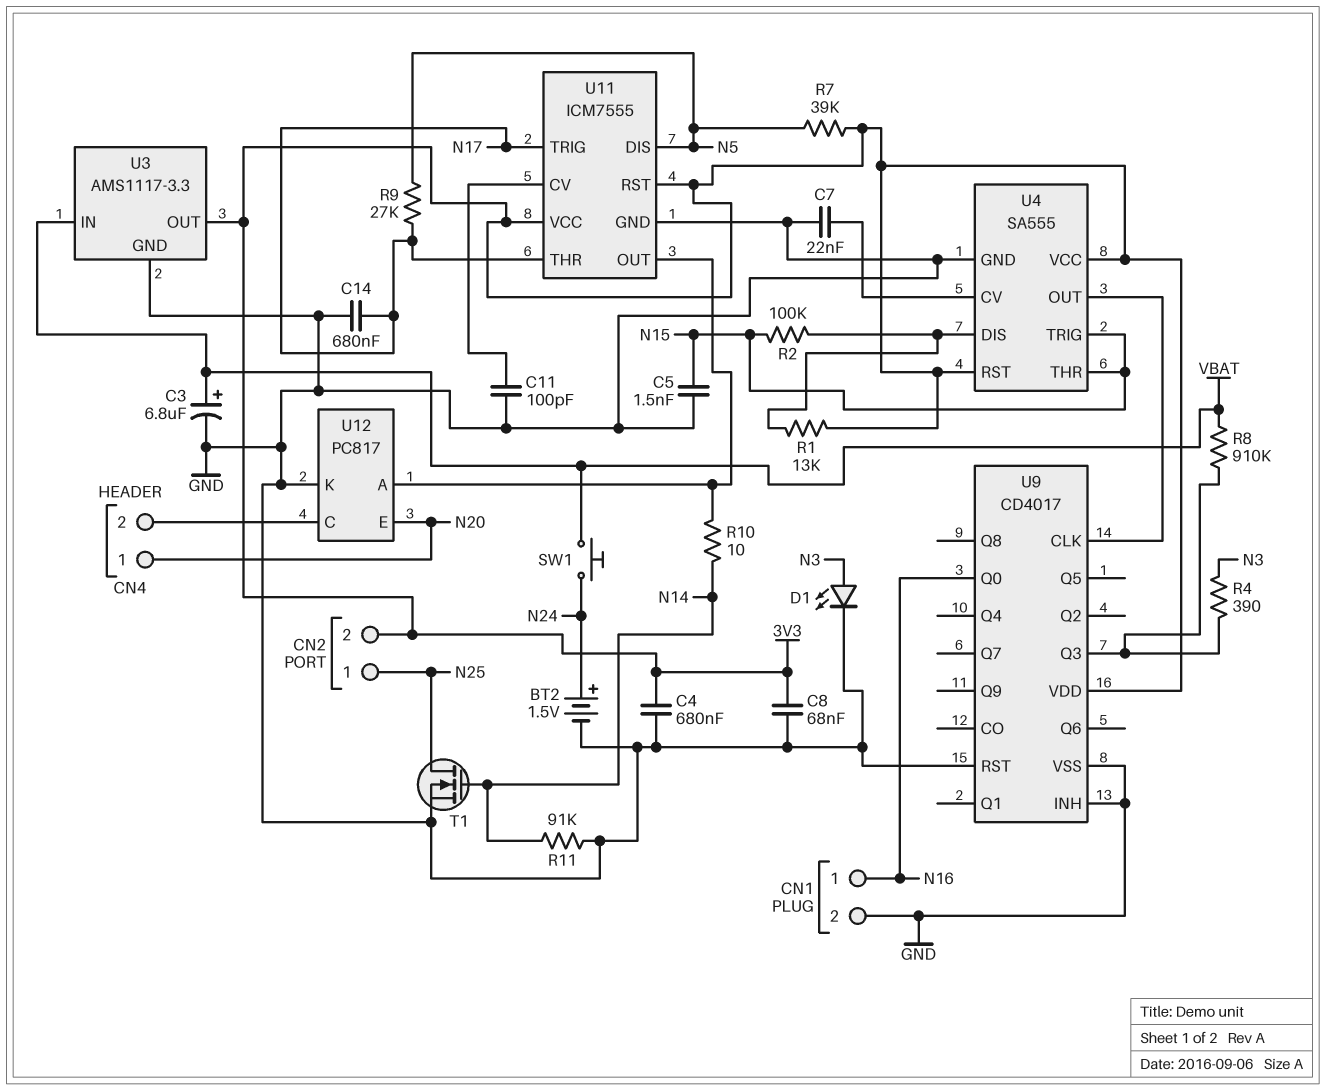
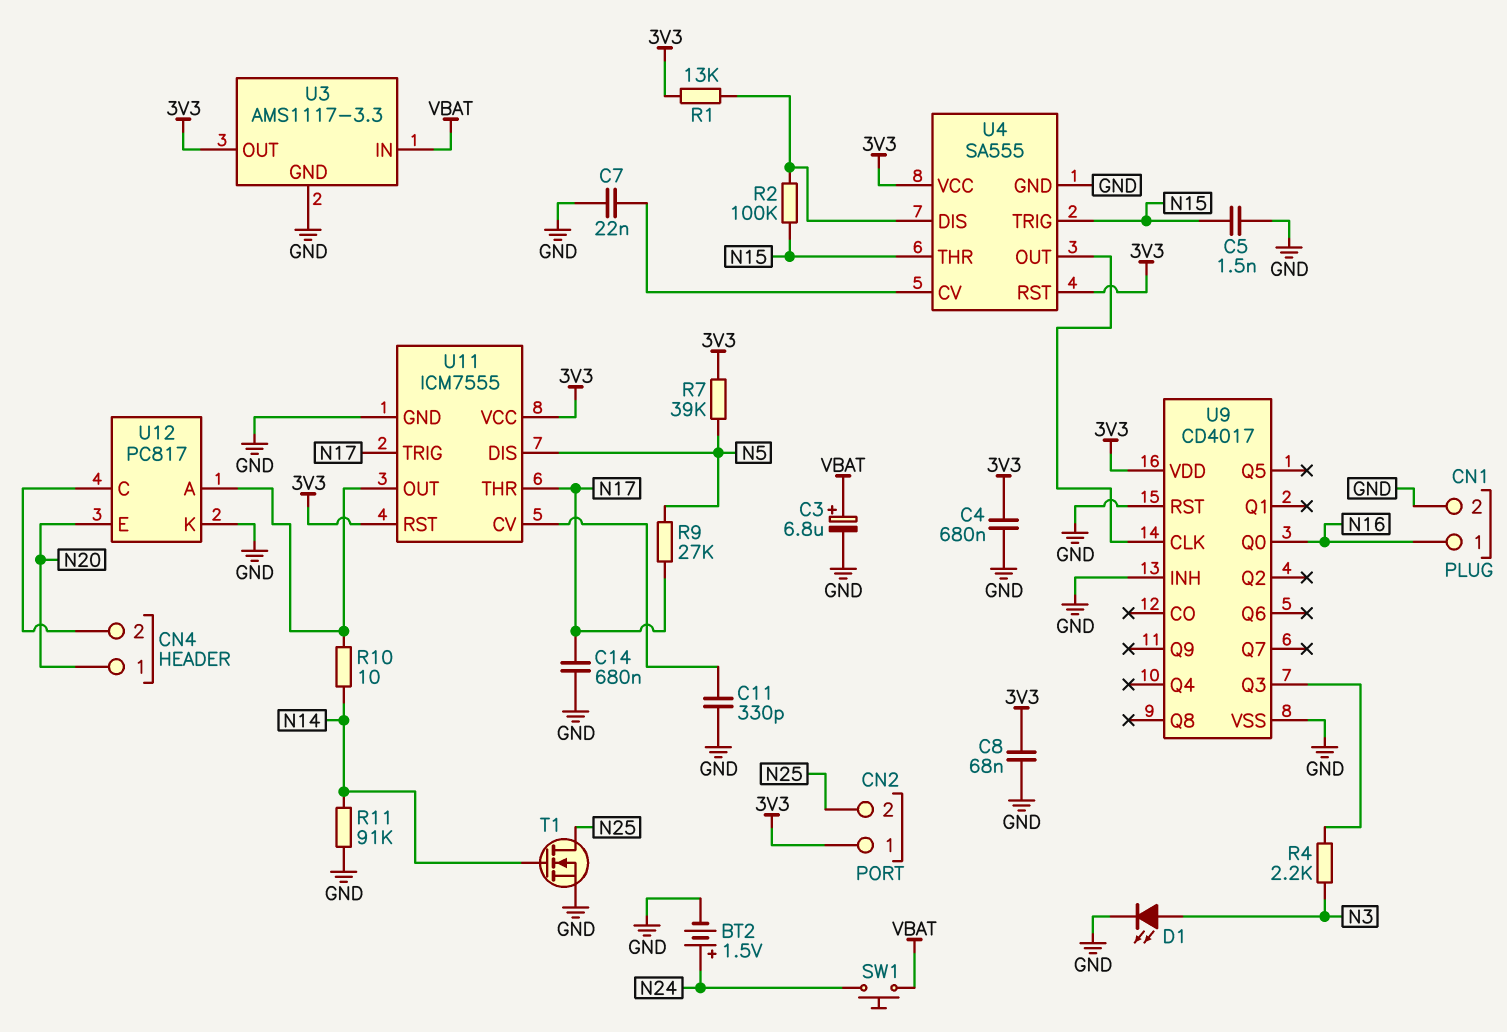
C11: 100pF (GND, U11/CV) -> 330pF (GND, U11/CV)
CN2 pin 1: N25 -> 3V3
CN2 pin 2: 3V3 -> N25
R4: 390 (N3, U9/Q3) -> 2.2k (N3, U9/Q3)
R8: 910k (U9/Q3, VBAT) -> none

